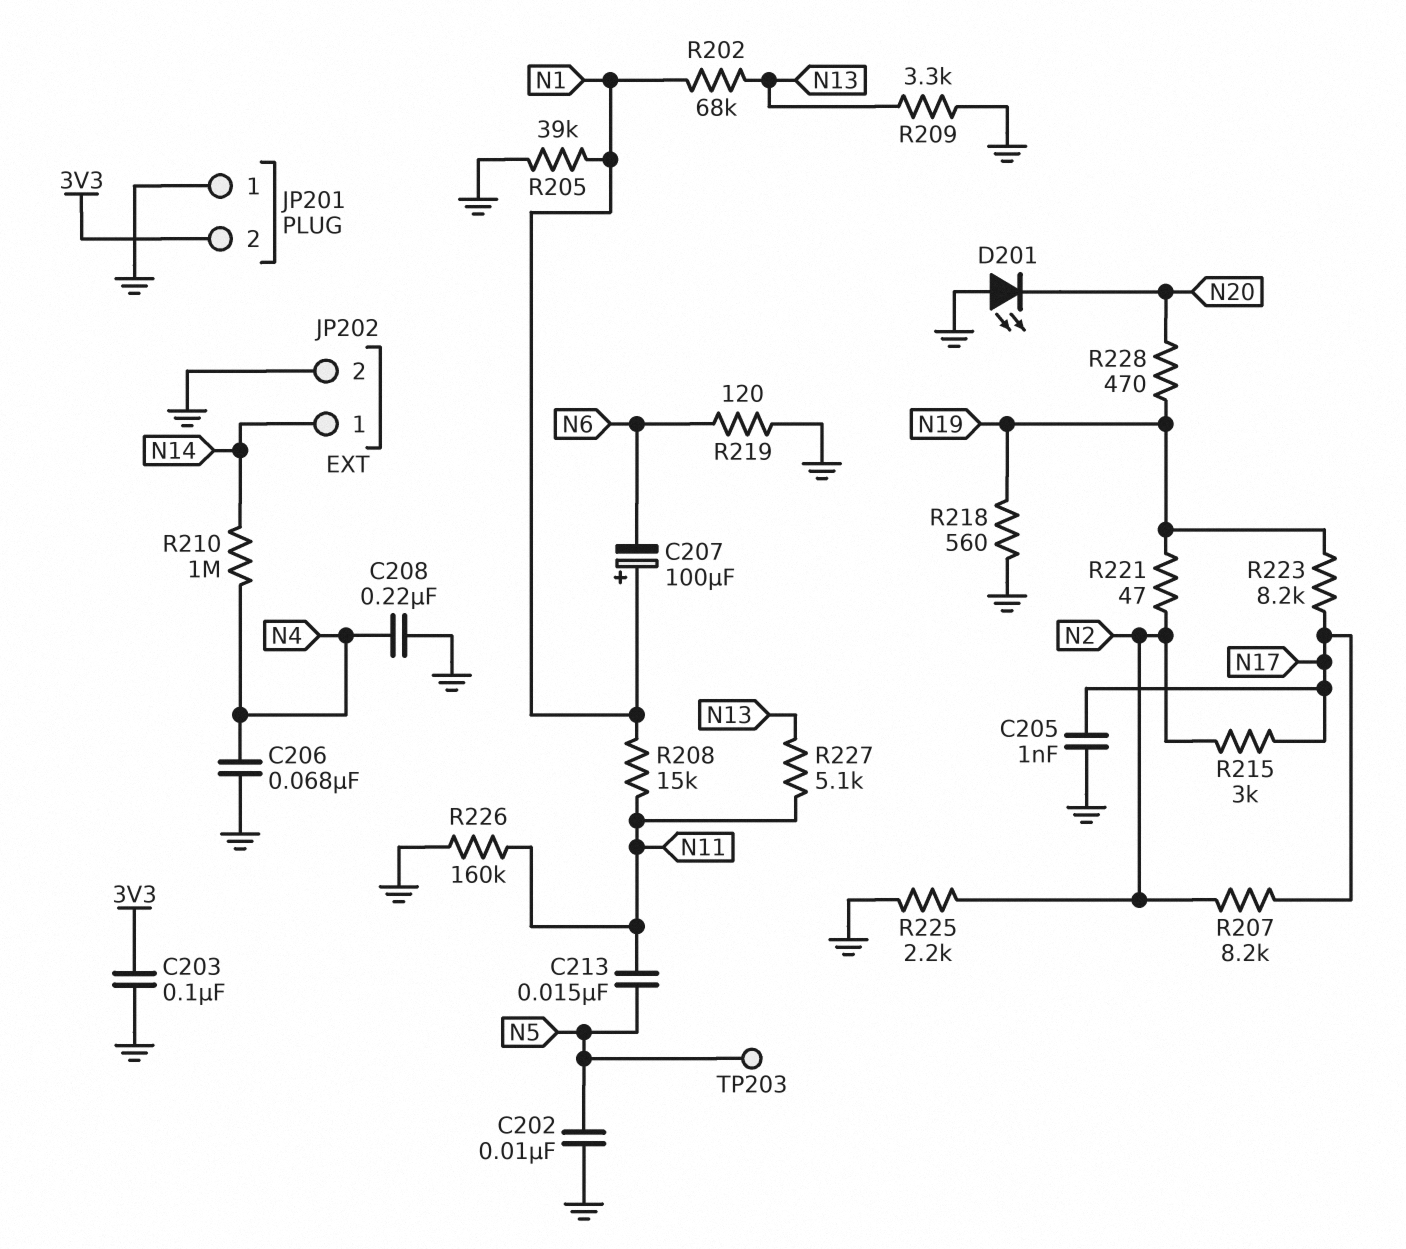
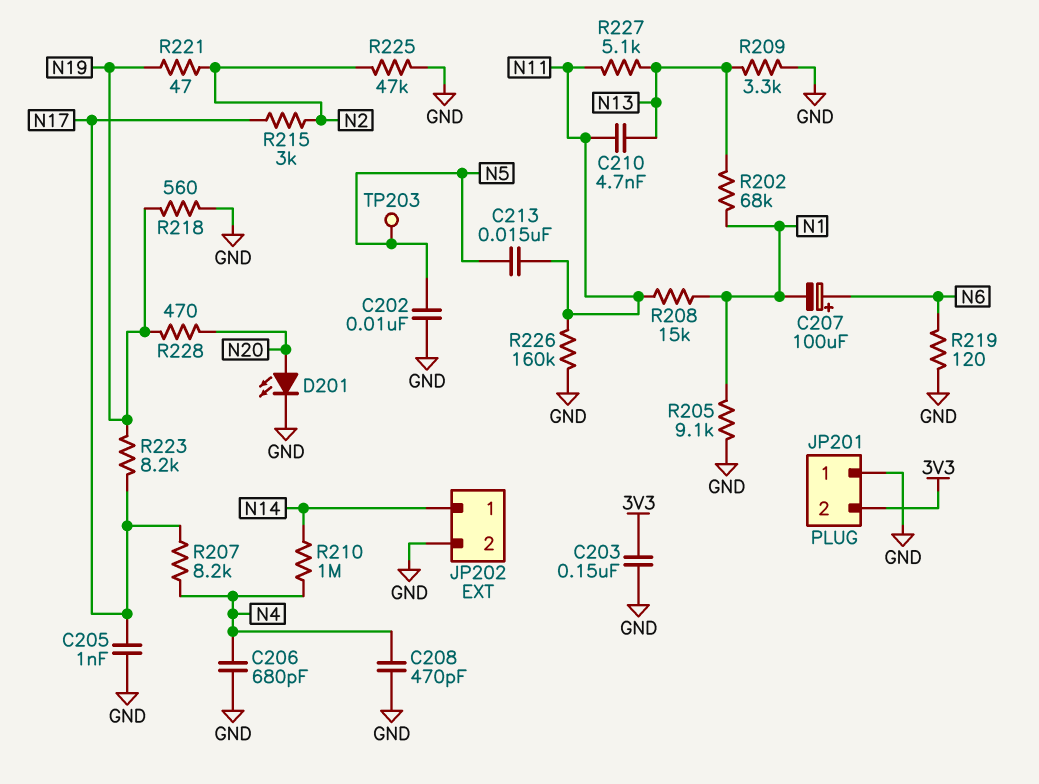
C203: 100nF (3V3, GND) -> 150nF (3V3, GND)
C206: 68nF (GND, N4) -> 680pF (GND, N4)
C207: 100uF (plus N1, minus N6) -> 100uF (plus N6, minus N1)
C208: 220nF (GND, N4) -> 470pF (GND, N4)
C210: none -> 4.7nF (N11, N13)
D201: LED (A GND, K N20) -> LED (A N20, K GND)
R205: 39k (GND, N1) -> 9.1k (GND, N1)
R207: 8.2k (N2, N17) -> 8.2k (N4, N17)
R225: 2.2k (GND, N2) -> 47k (GND, N2)

